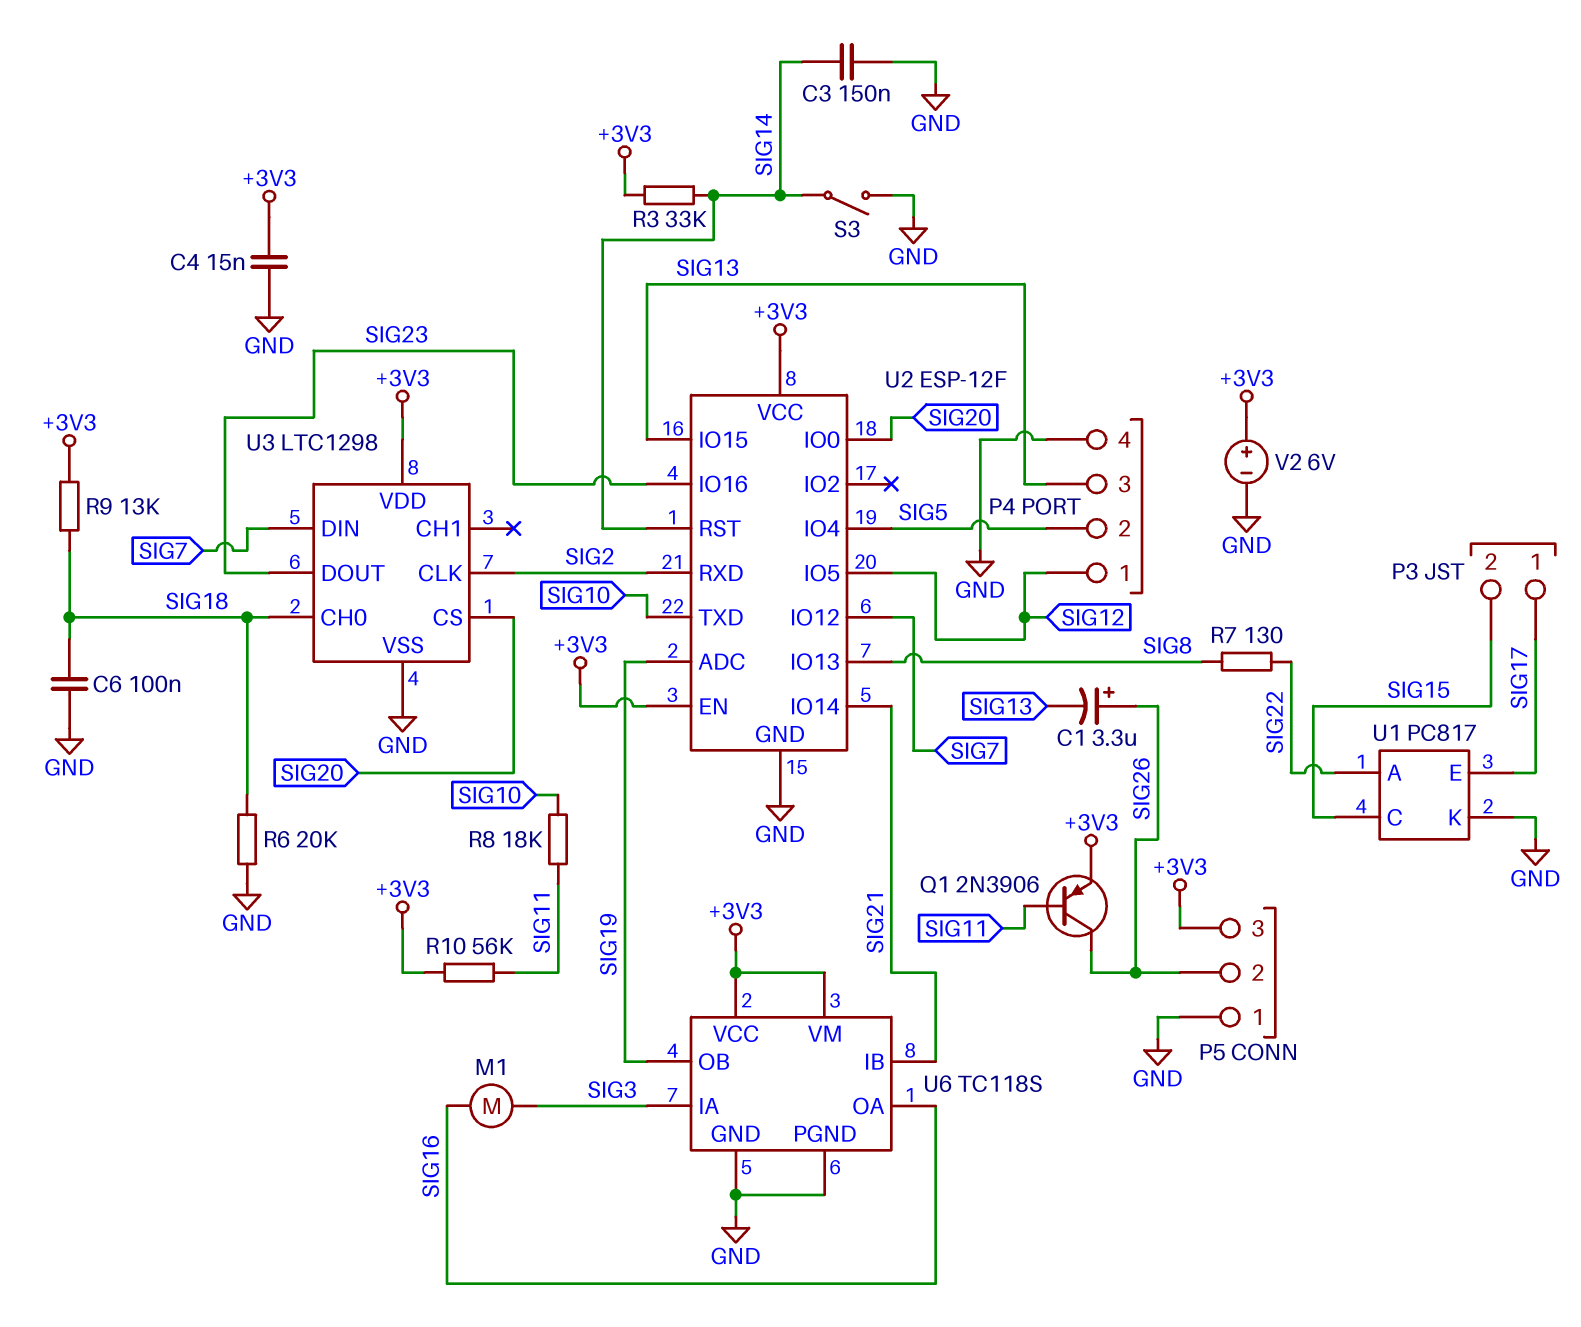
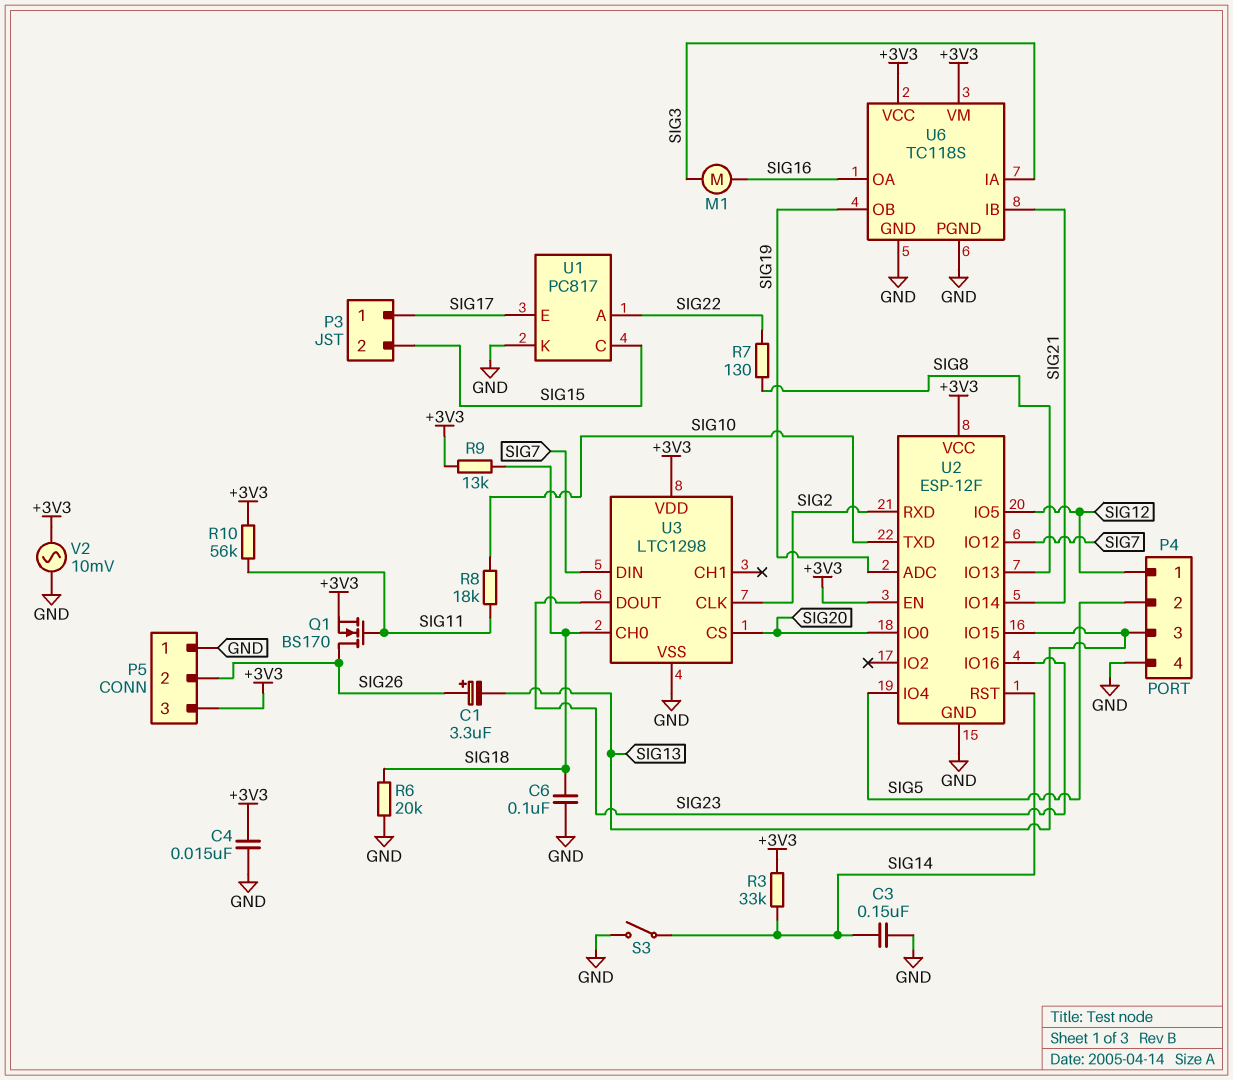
Q1: PNP 2N3906 (B SIG11, C SIG26, E +3V3) -> NMOS BS170 (G SIG11, D SIG26, S +3V3)
V2: 6V (plus +3V3, minus GND) -> AC 10mV (+3V3, GND)

